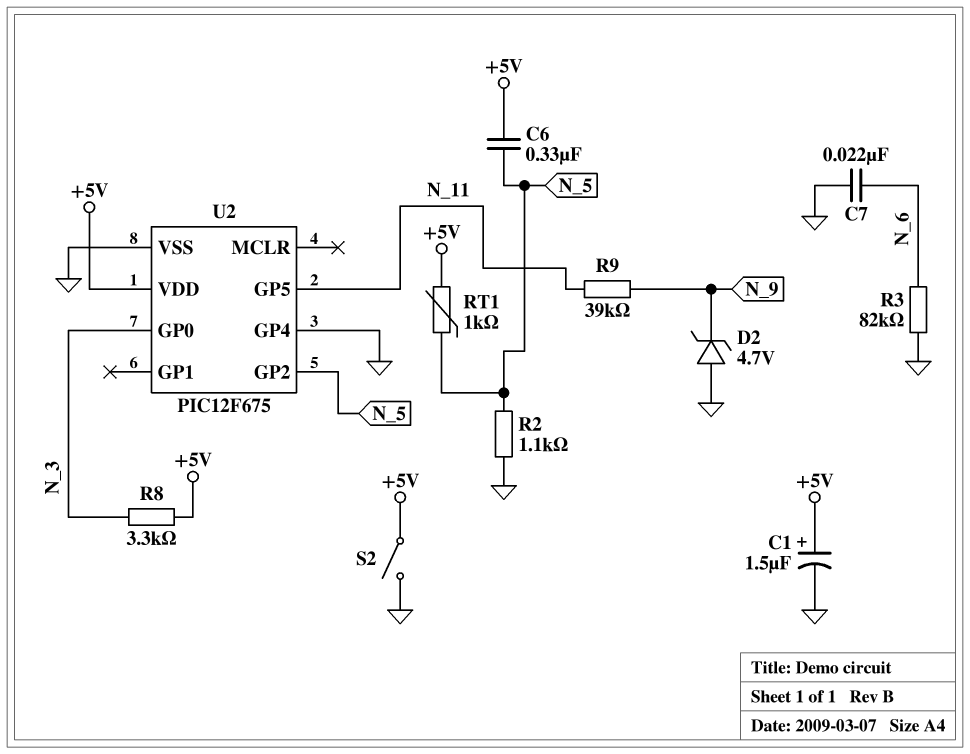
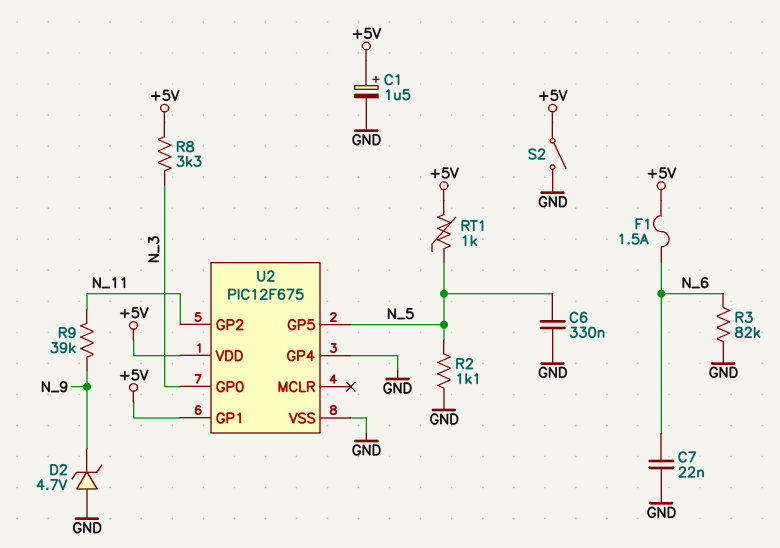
C6: 330nF (+5V, N_5) -> 330nF (GND, N_5)
F1: none -> 1.5A (+5V, N_6)
U2 pin GP1: none -> +5V
U2 pin GP2: N_5 -> N_11
U2 pin GP5: N_11 -> N_5

